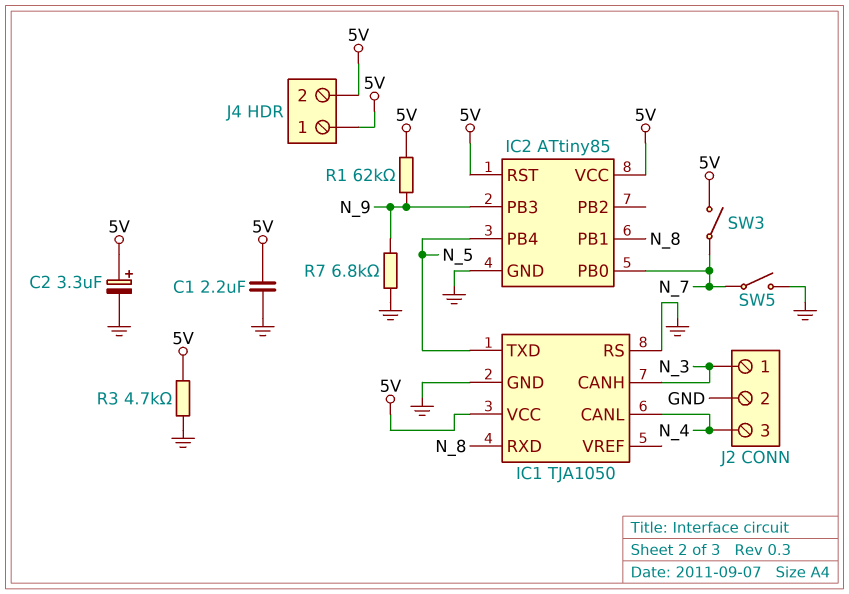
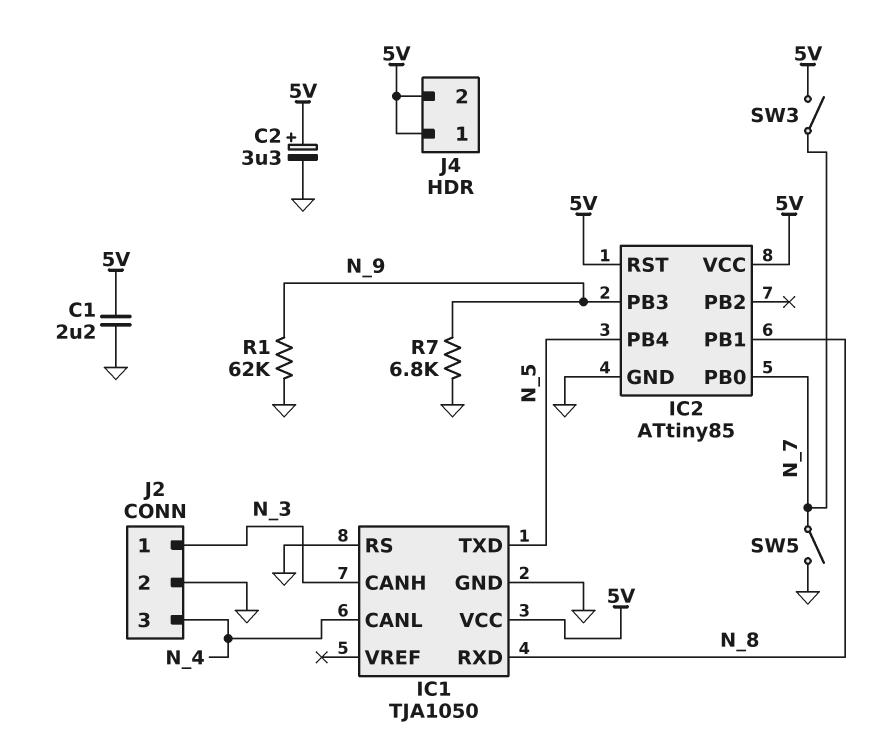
R1: 62k (5V, N_9) -> 62k (GND, N_9)
R3: 4.7k (5V, GND) -> none

